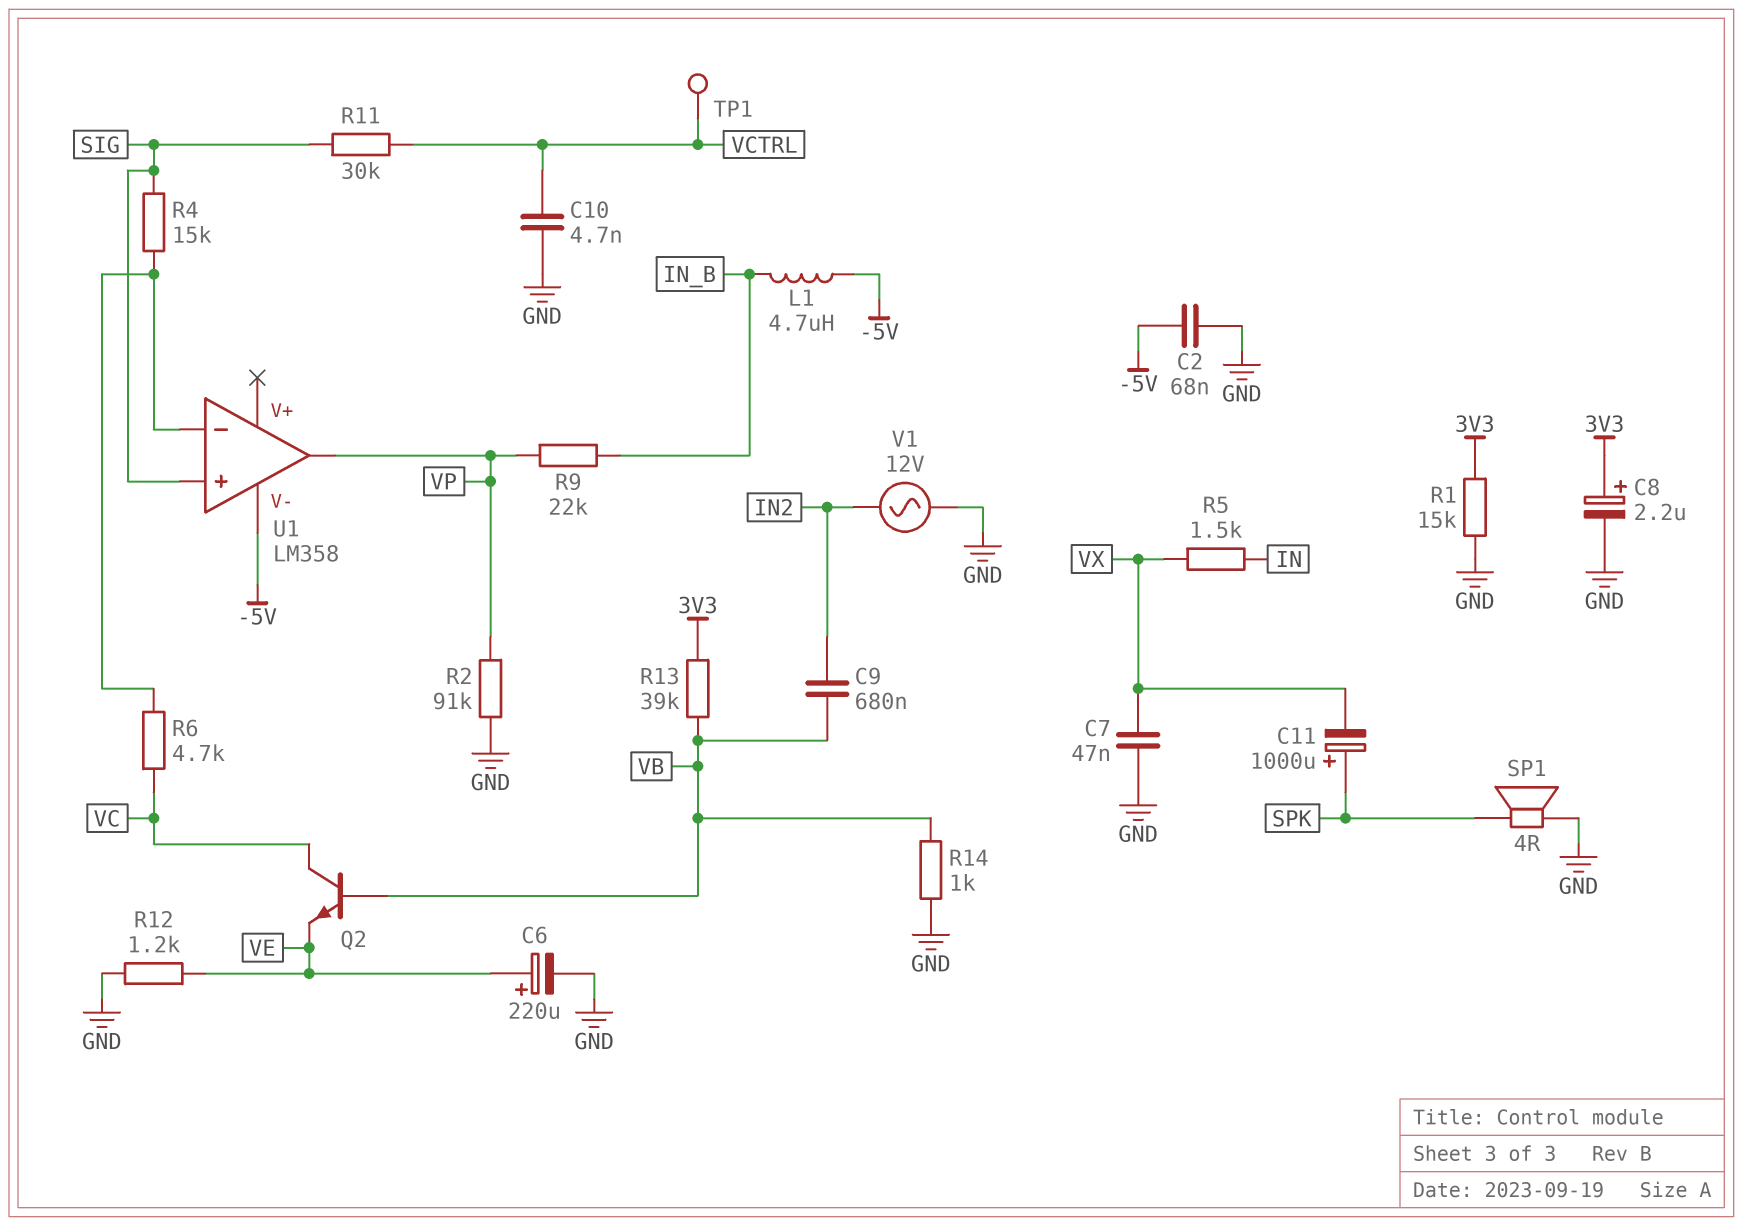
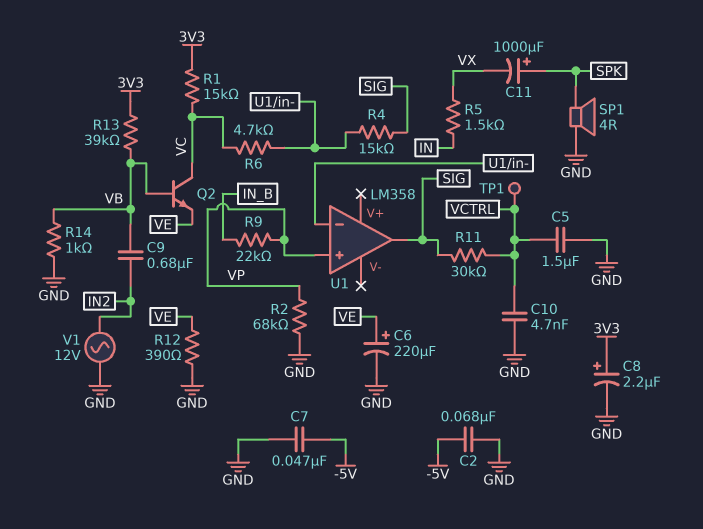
C5: none -> 1.5uF (GND, VCTRL)
C7: 47nF (GND, VX) -> 47nF (-5V, GND)
L1: 4.7uH (-5V, IN_B) -> none
R1: 15k (3V3, GND) -> 15k (3V3, VC)
R2: 91k (GND, VP) -> 68k (GND, VP)
R12: 1.2k (GND, VE) -> 390 (GND, VE)
U1 pin V-: -5V -> none
U1 pin in+: SIG -> VP
U1 pin out: VP -> SIG

